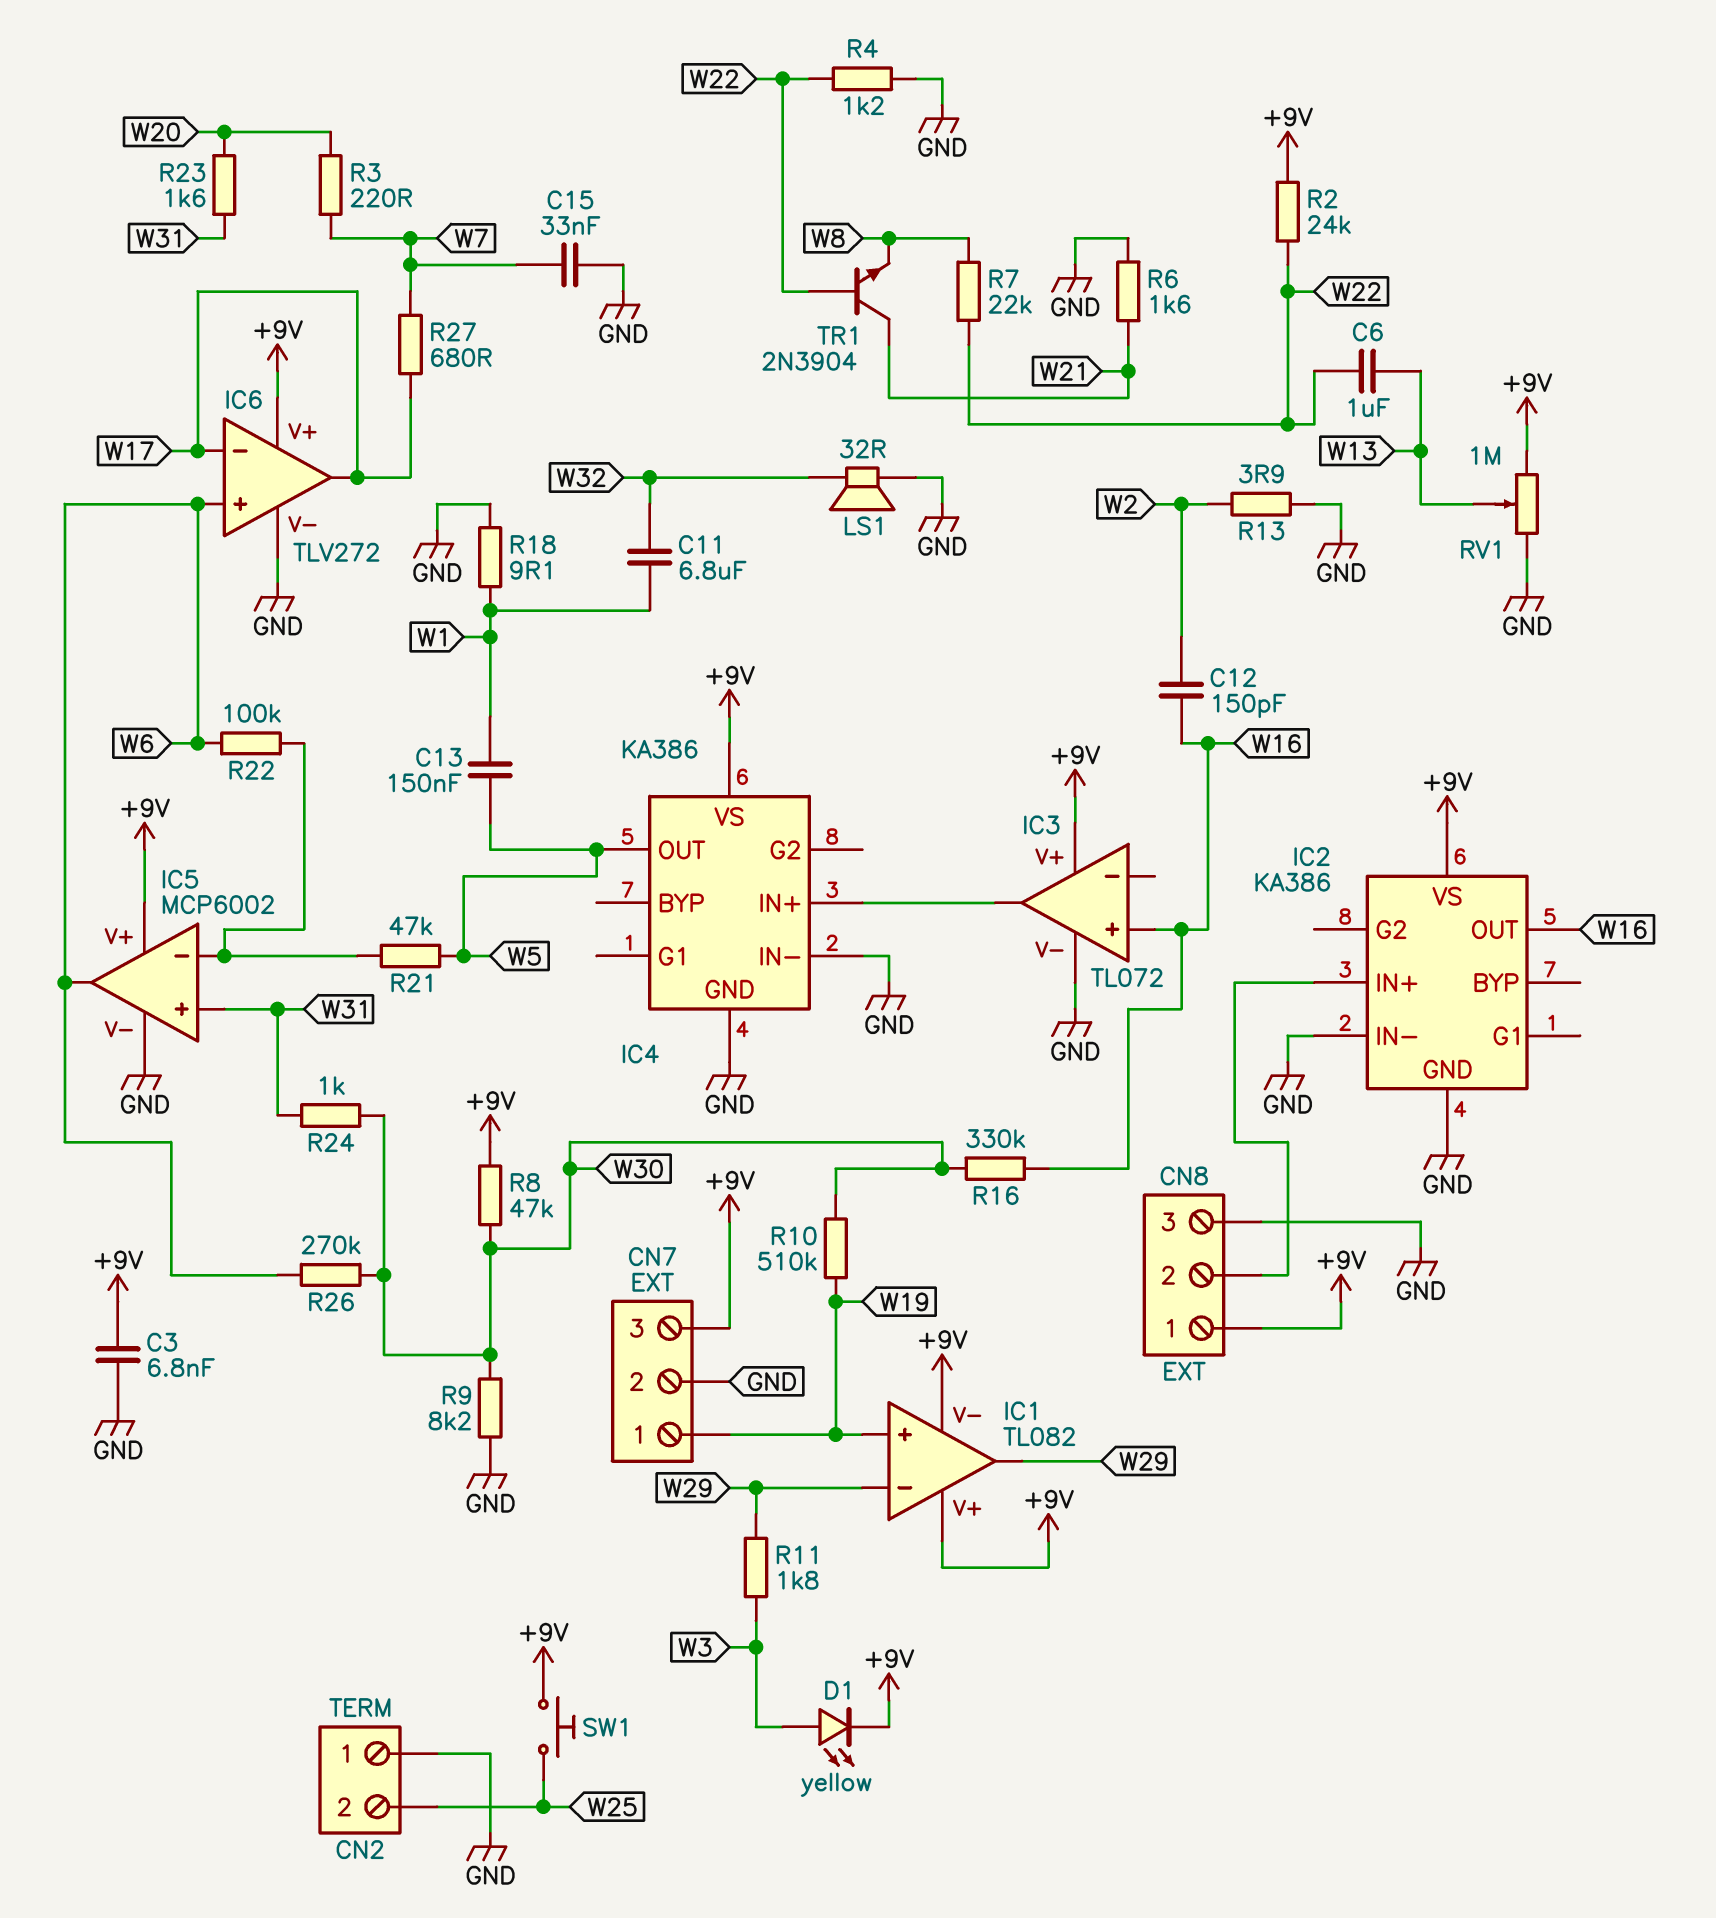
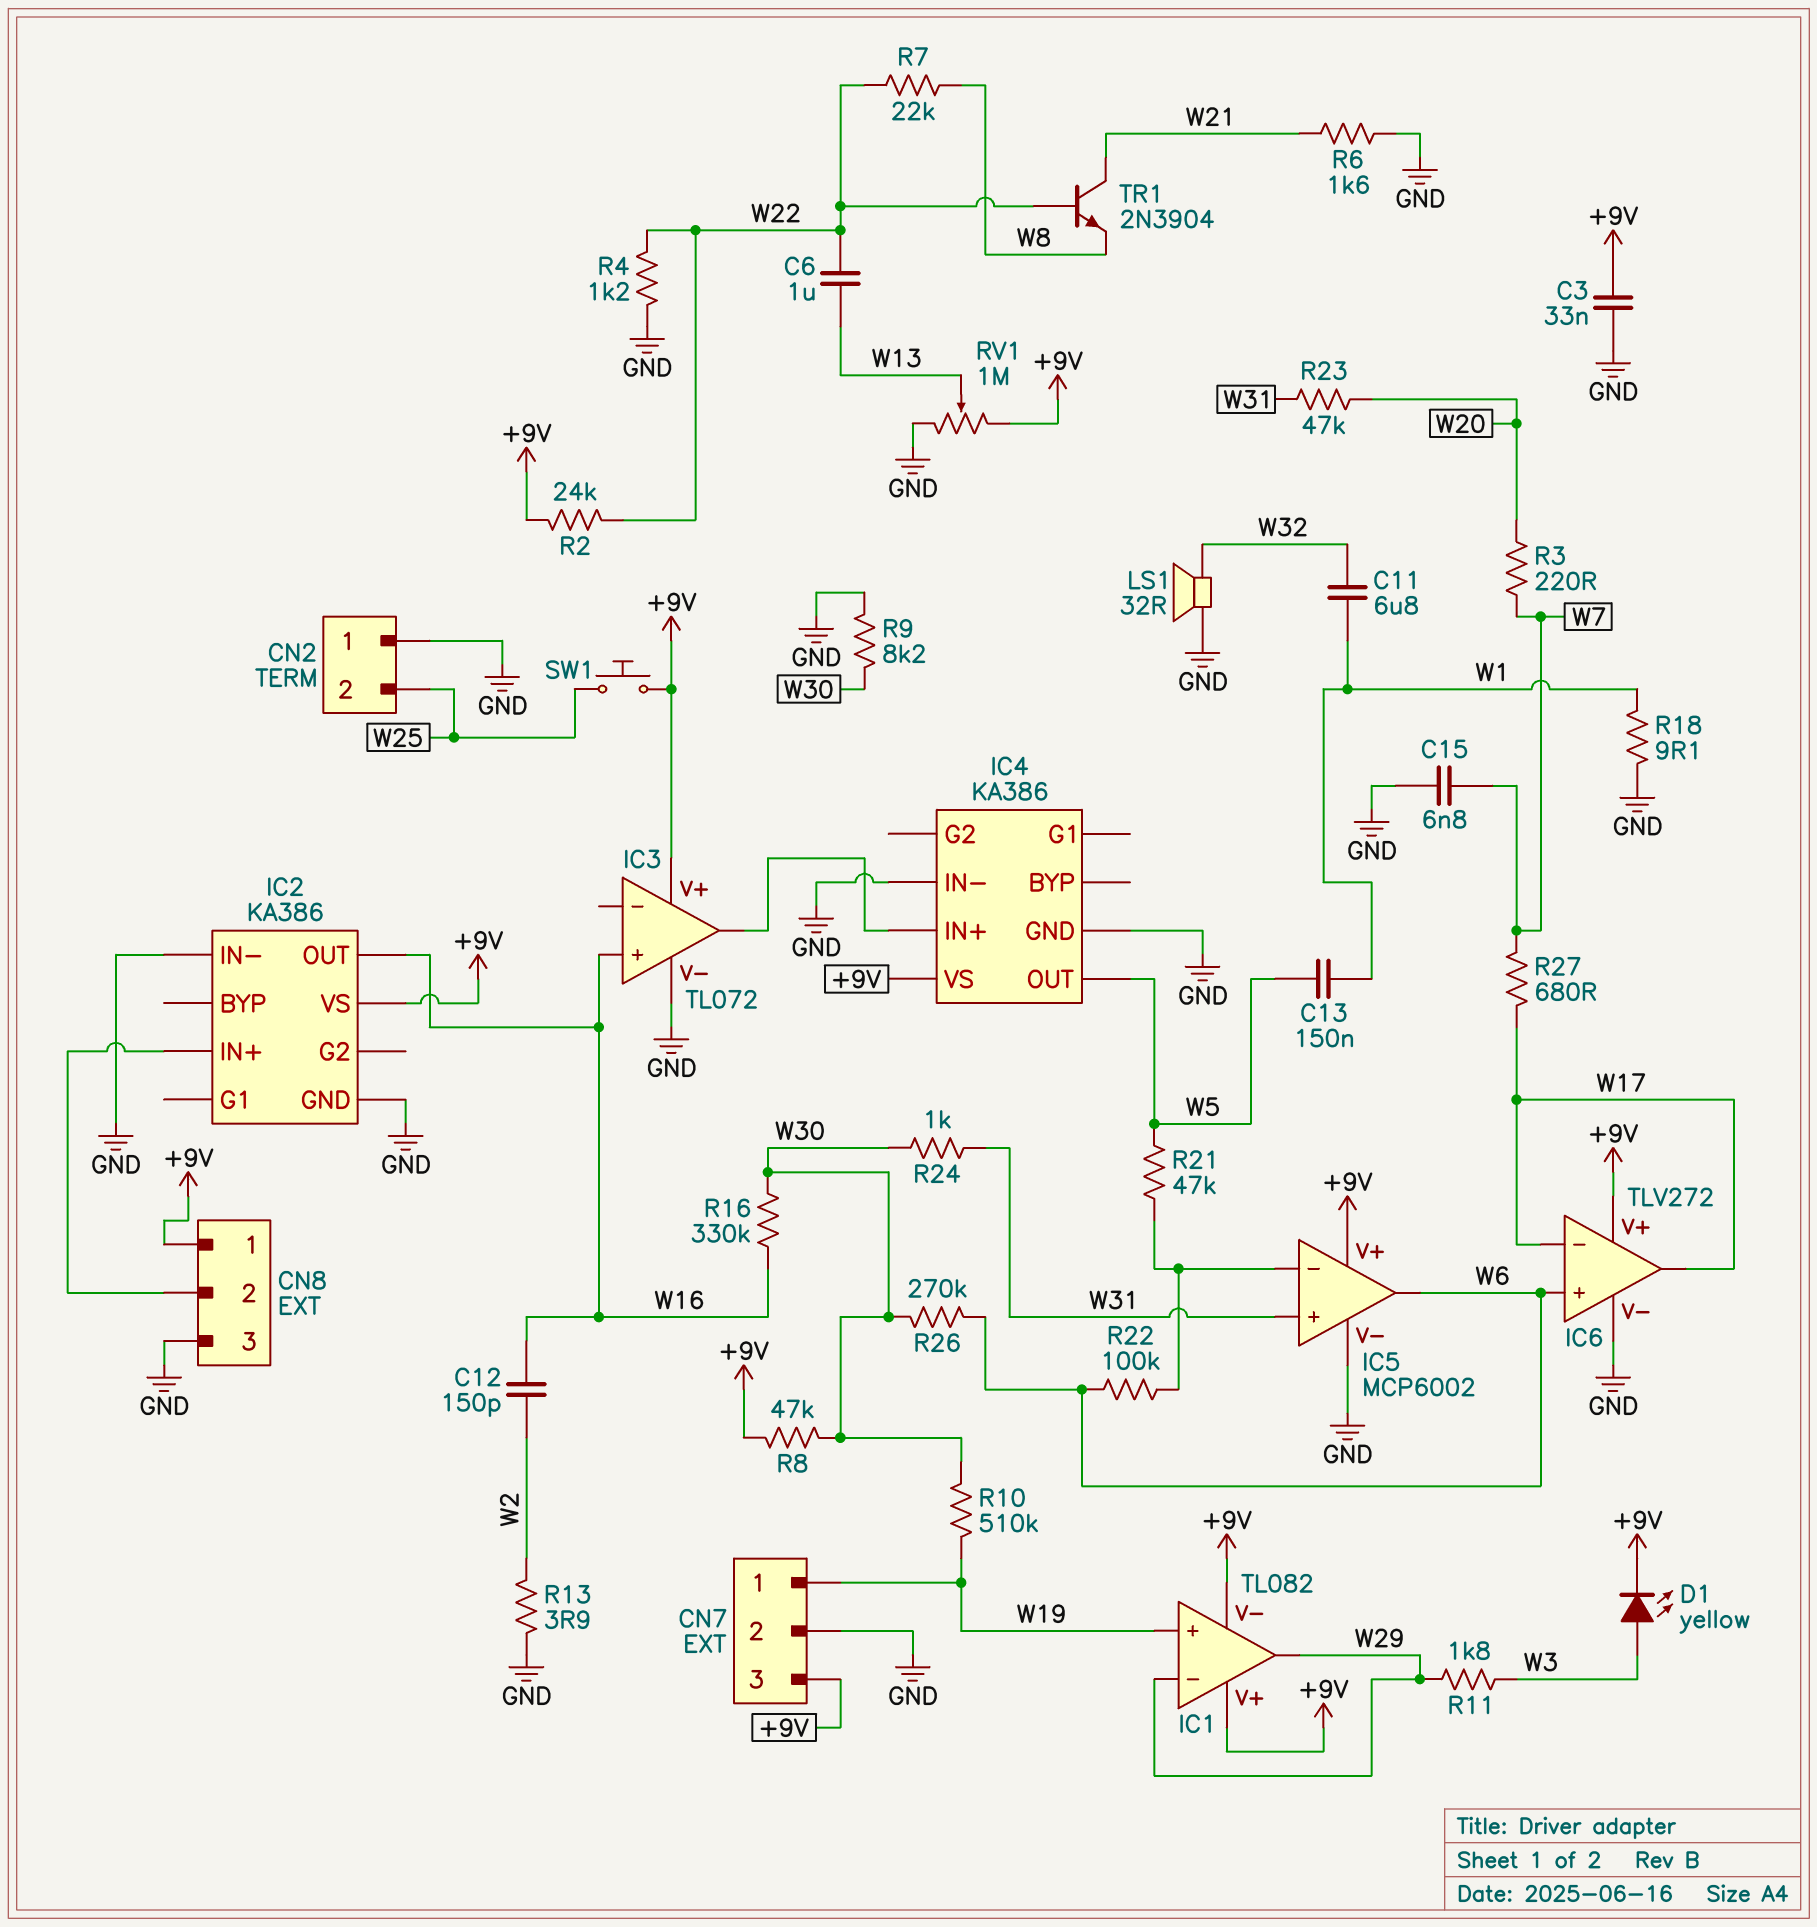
C3: 6.8nF (+9V, GND) -> 33nF (+9V, GND)
C15: 33nF (GND, W7) -> 6.8nF (GND, W7)
R23: 1.6k (W20, W31) -> 47k (W20, W31)

